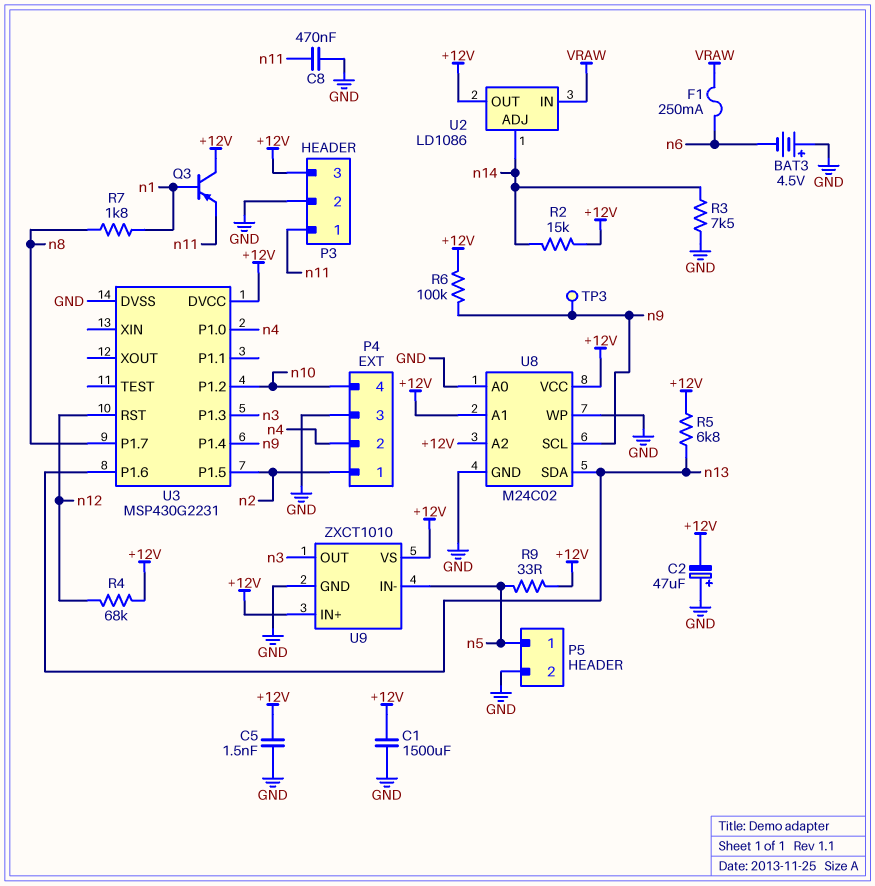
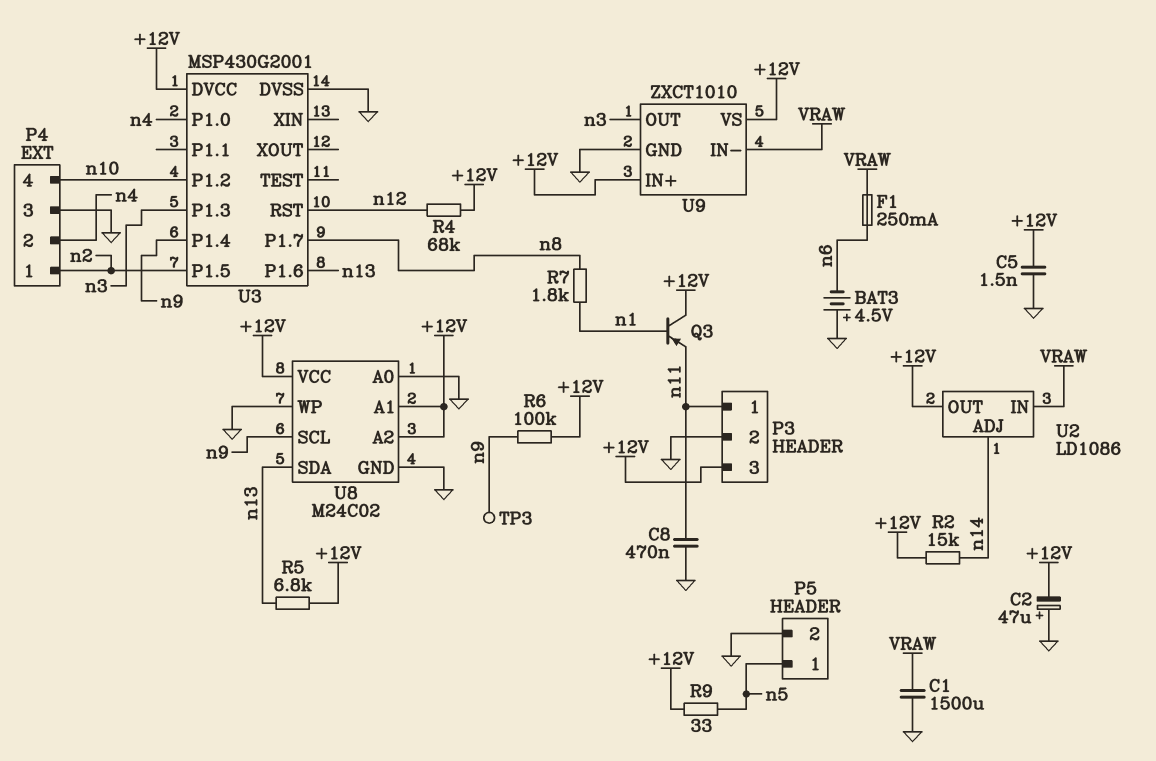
C1: 1500uF (+12V, GND) -> 1500uF (GND, VRAW)
R3: 7.5k (GND, n14) -> none
U3: MSP430G2231 -> MSP430G2001
U9 pin IN-: n5 -> VRAW

